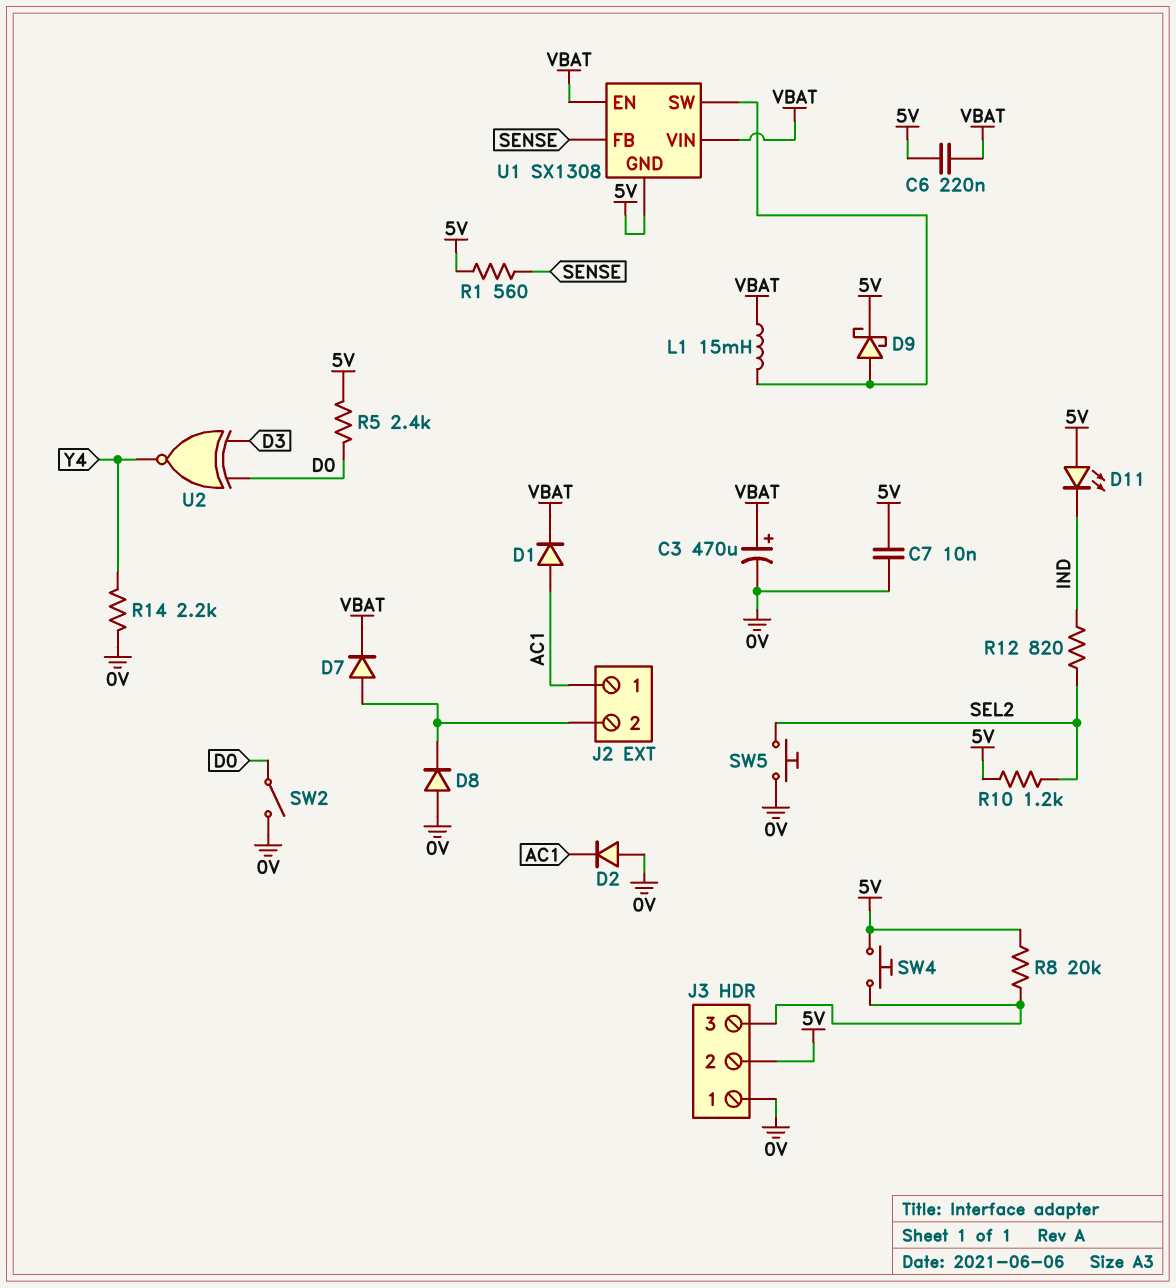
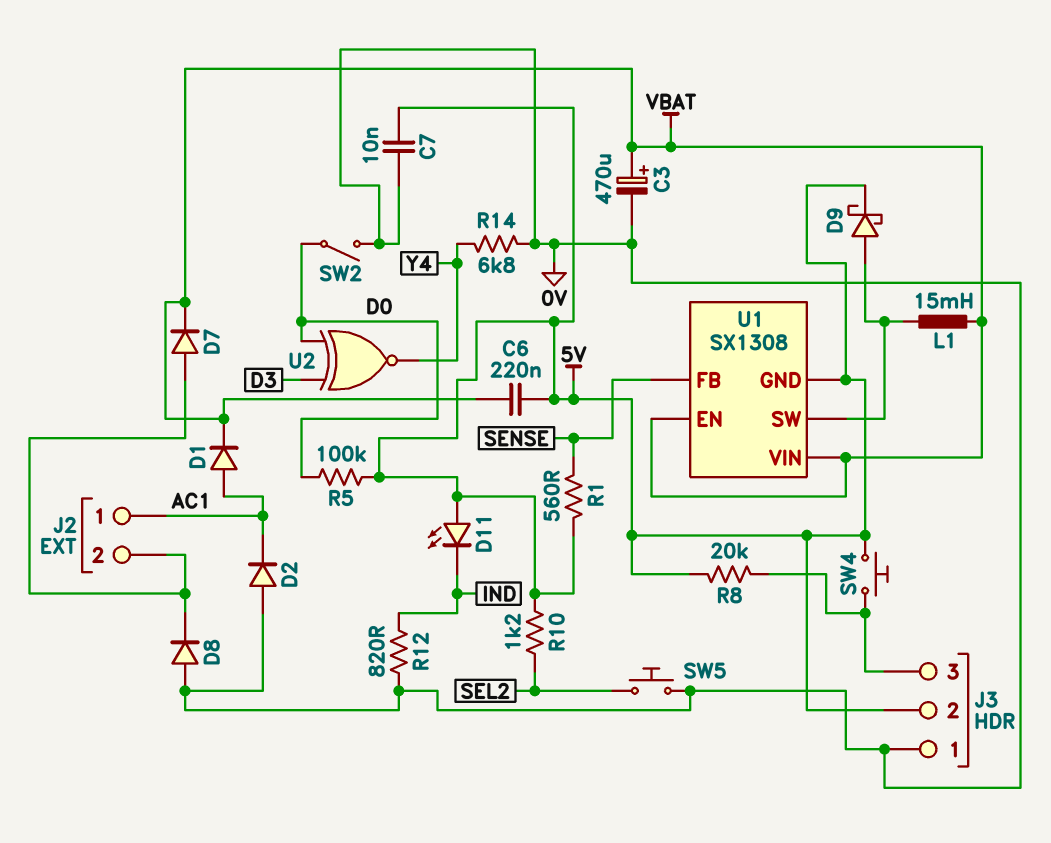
R5: 2.4k (5V, D0) -> 100k (5V, D0)
R12: 820 (IND, SEL2) -> 820 (0V, IND)
R14: 2.2k (0V, Y4) -> 6.8k (0V, Y4)

